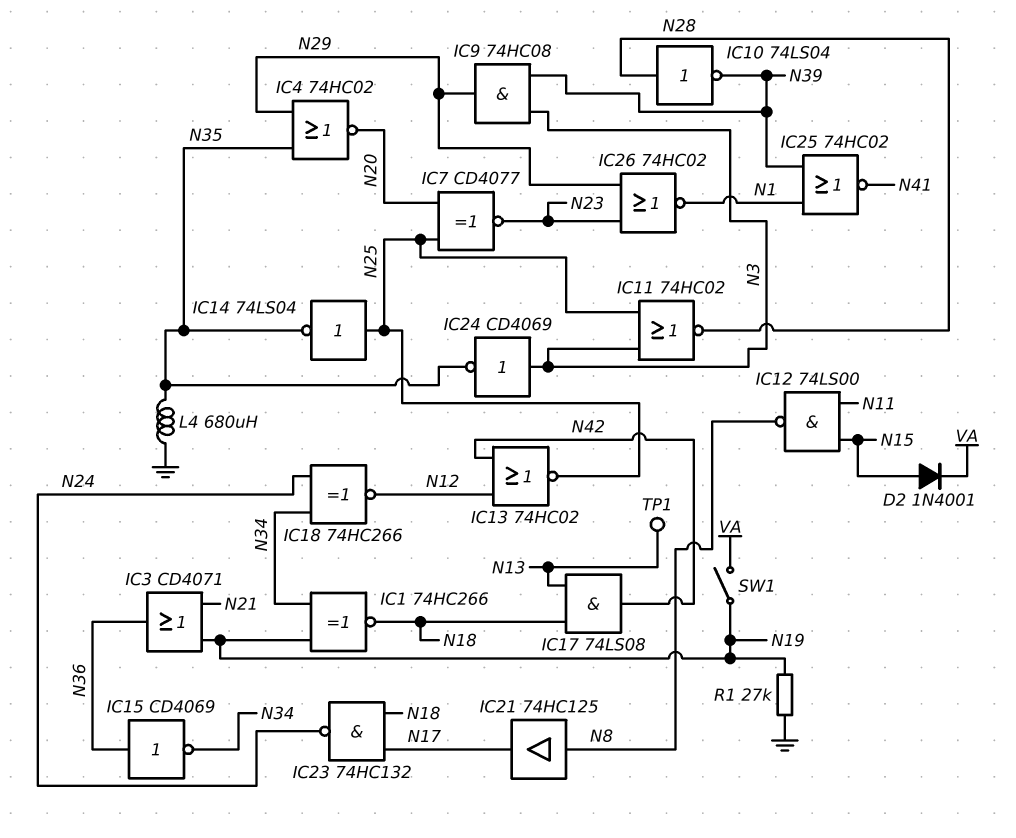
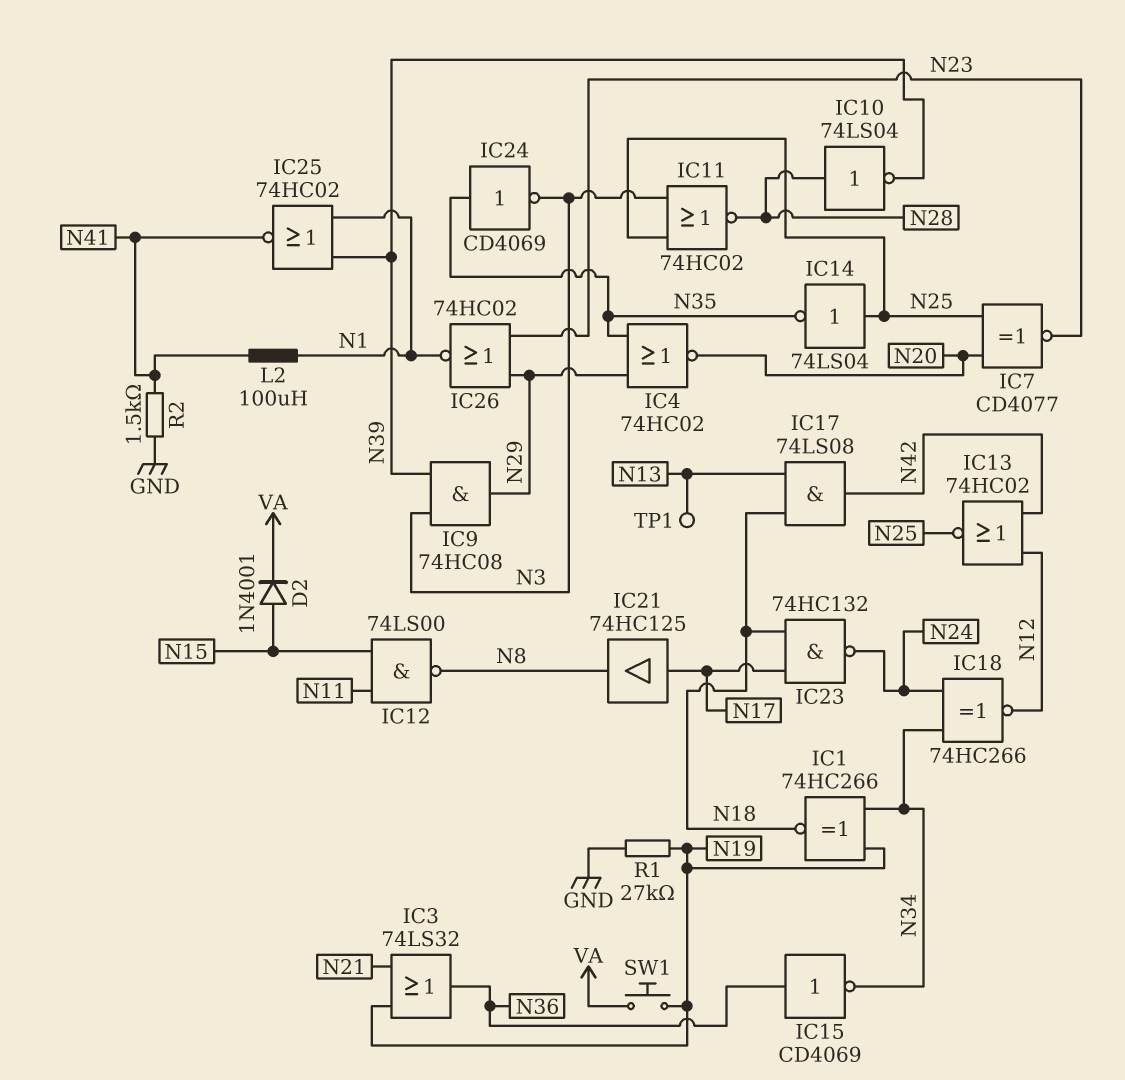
IC3: OR CD4071 (in N19, in N21, out N36) -> OR 74LS32 (in N19, in N21, out N36)
IC21: buffer 74HC125 (in N8, out N17) -> buffer 74HC125 (in N17, out N8)
IC24: NOT CD4069 (in N3, out N35) -> NOT CD4069 (in N35, out N3)
L2: none -> 100uH (N1, N41)
L4: 680uH (GND, N35) -> none
R2: none -> 1.5k (GND, N41)
SW1: switch (N19, VA) -> button (N19, VA)

